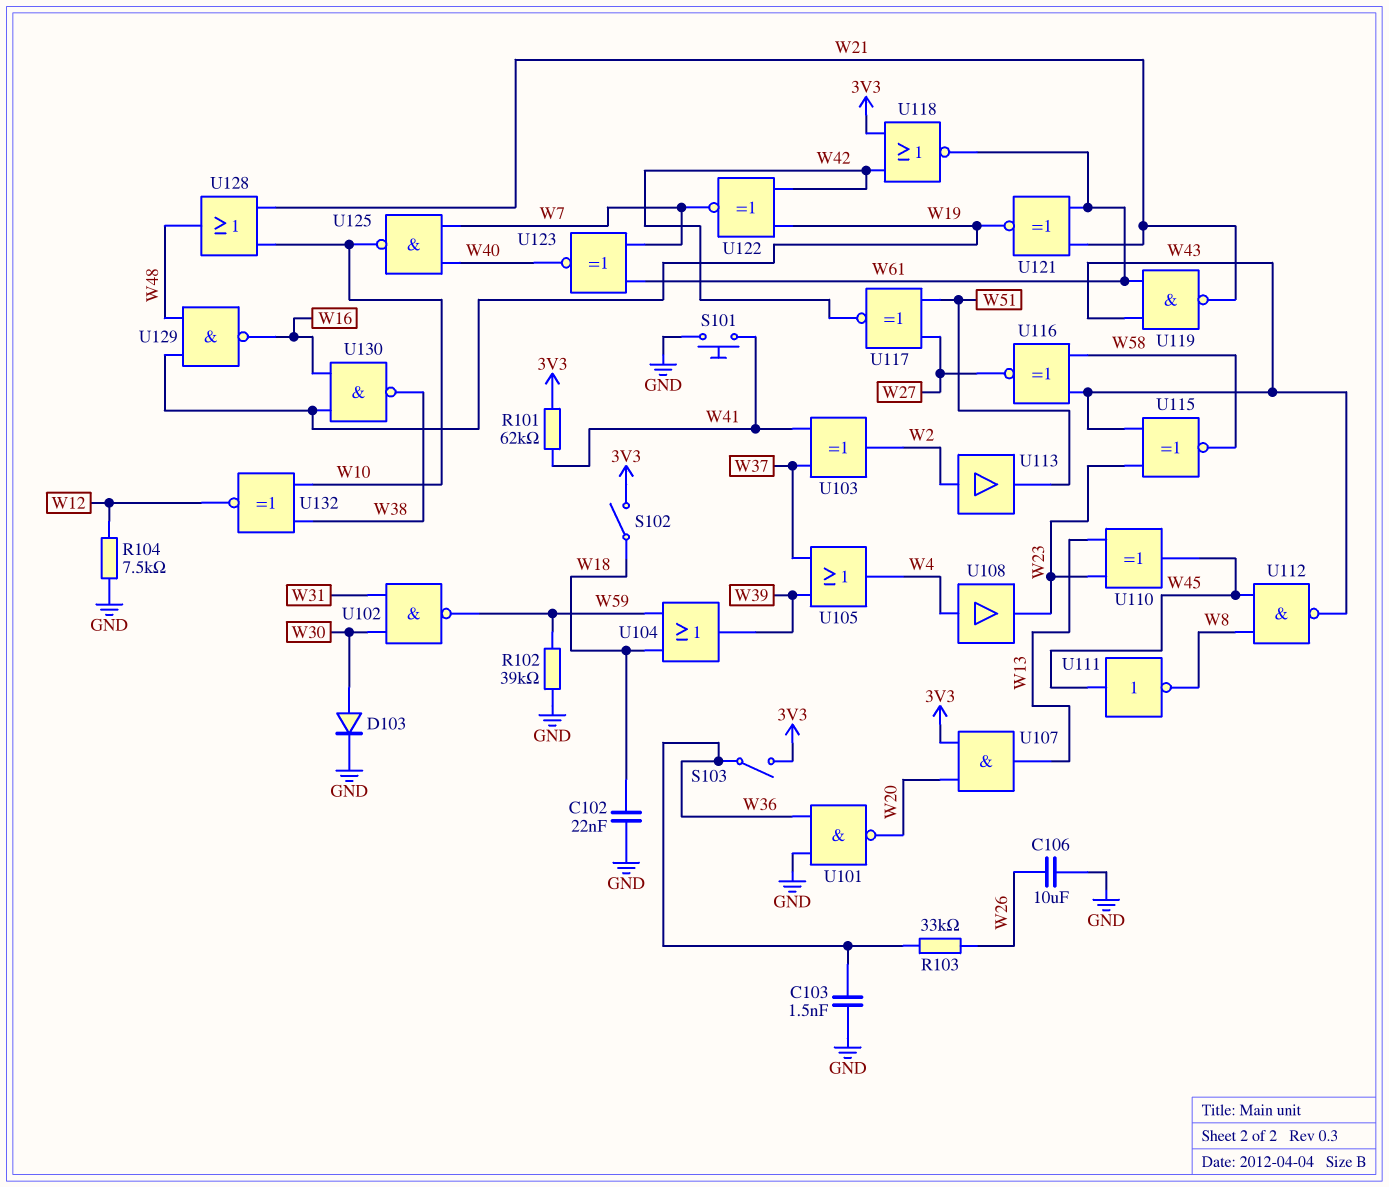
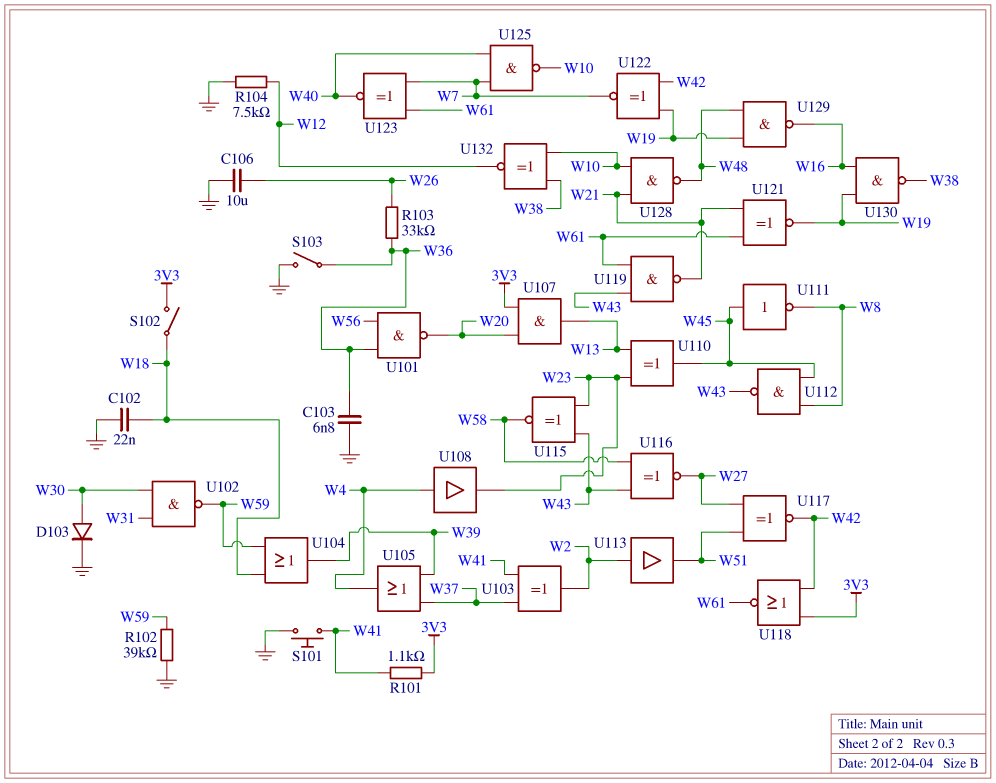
C103: 1.5nF (GND, W36) -> 6.8nF (GND, W36)
R101: 62k (3V3, W41) -> 1.1k (3V3, W41)
S103: switch (3V3, W36) -> switch (GND, W36)
U101: NAND (in GND, in W36, out W20) -> NAND (in W36, in W56, out W20)
U128: OR (in W10, in W21, out W48) -> NAND (in W10, in W21, out W48)

